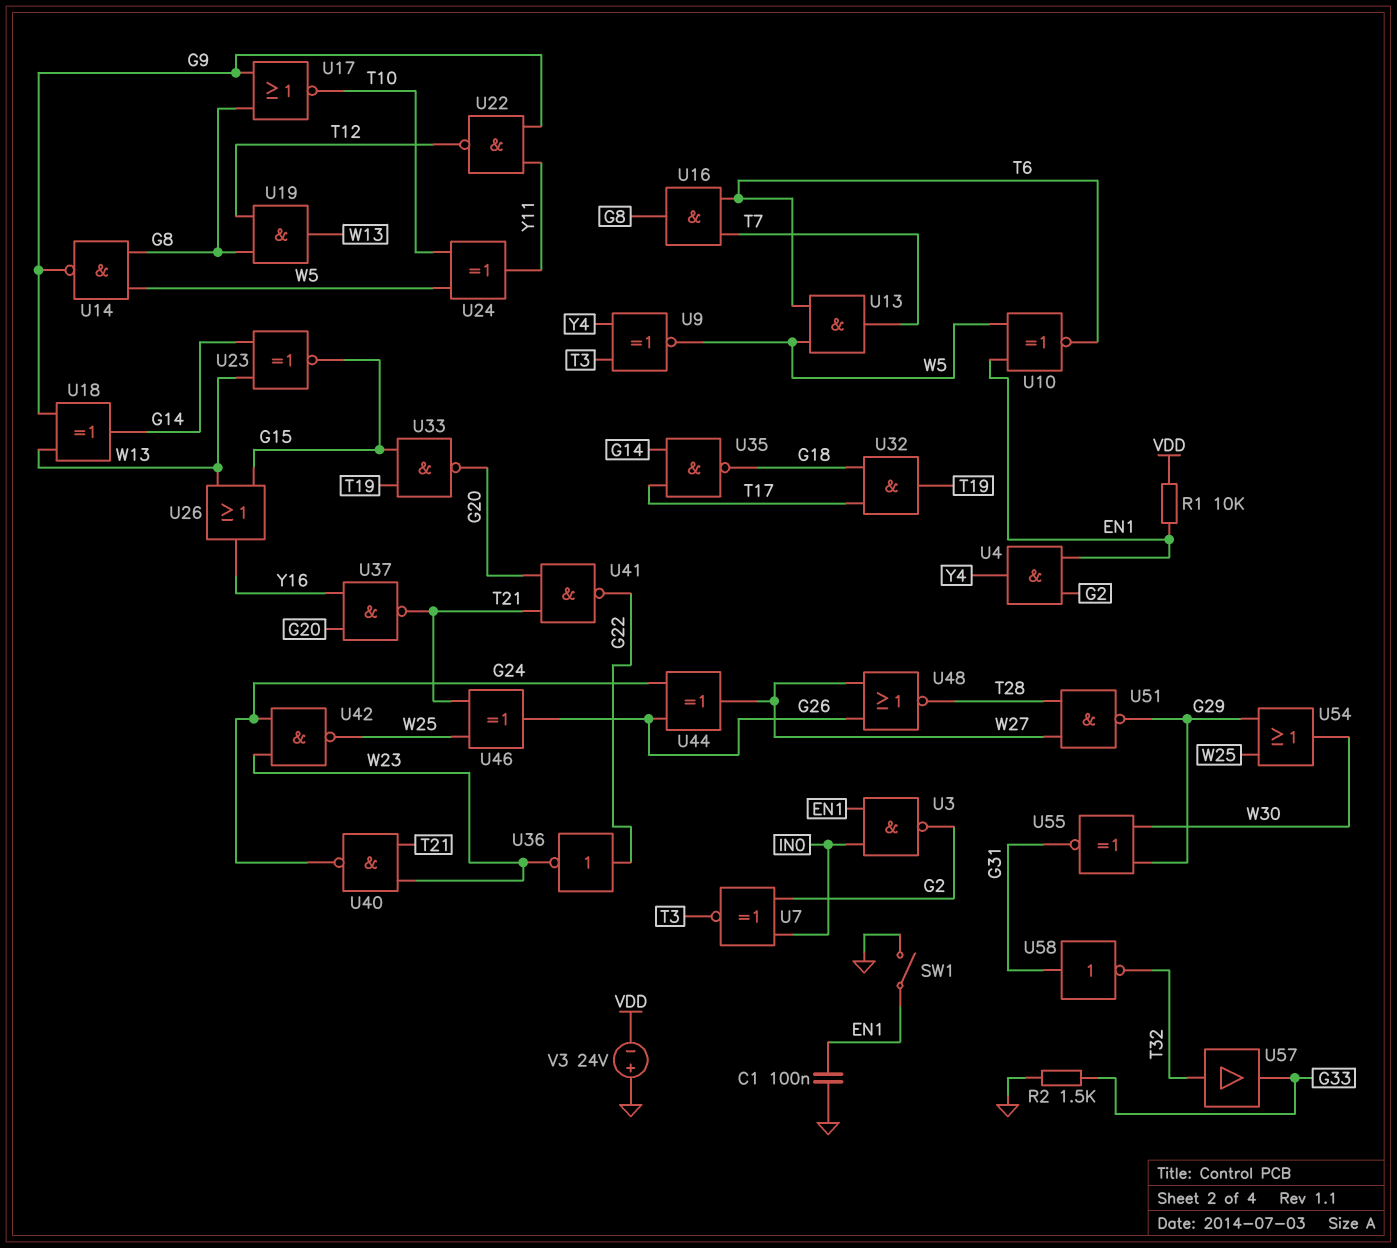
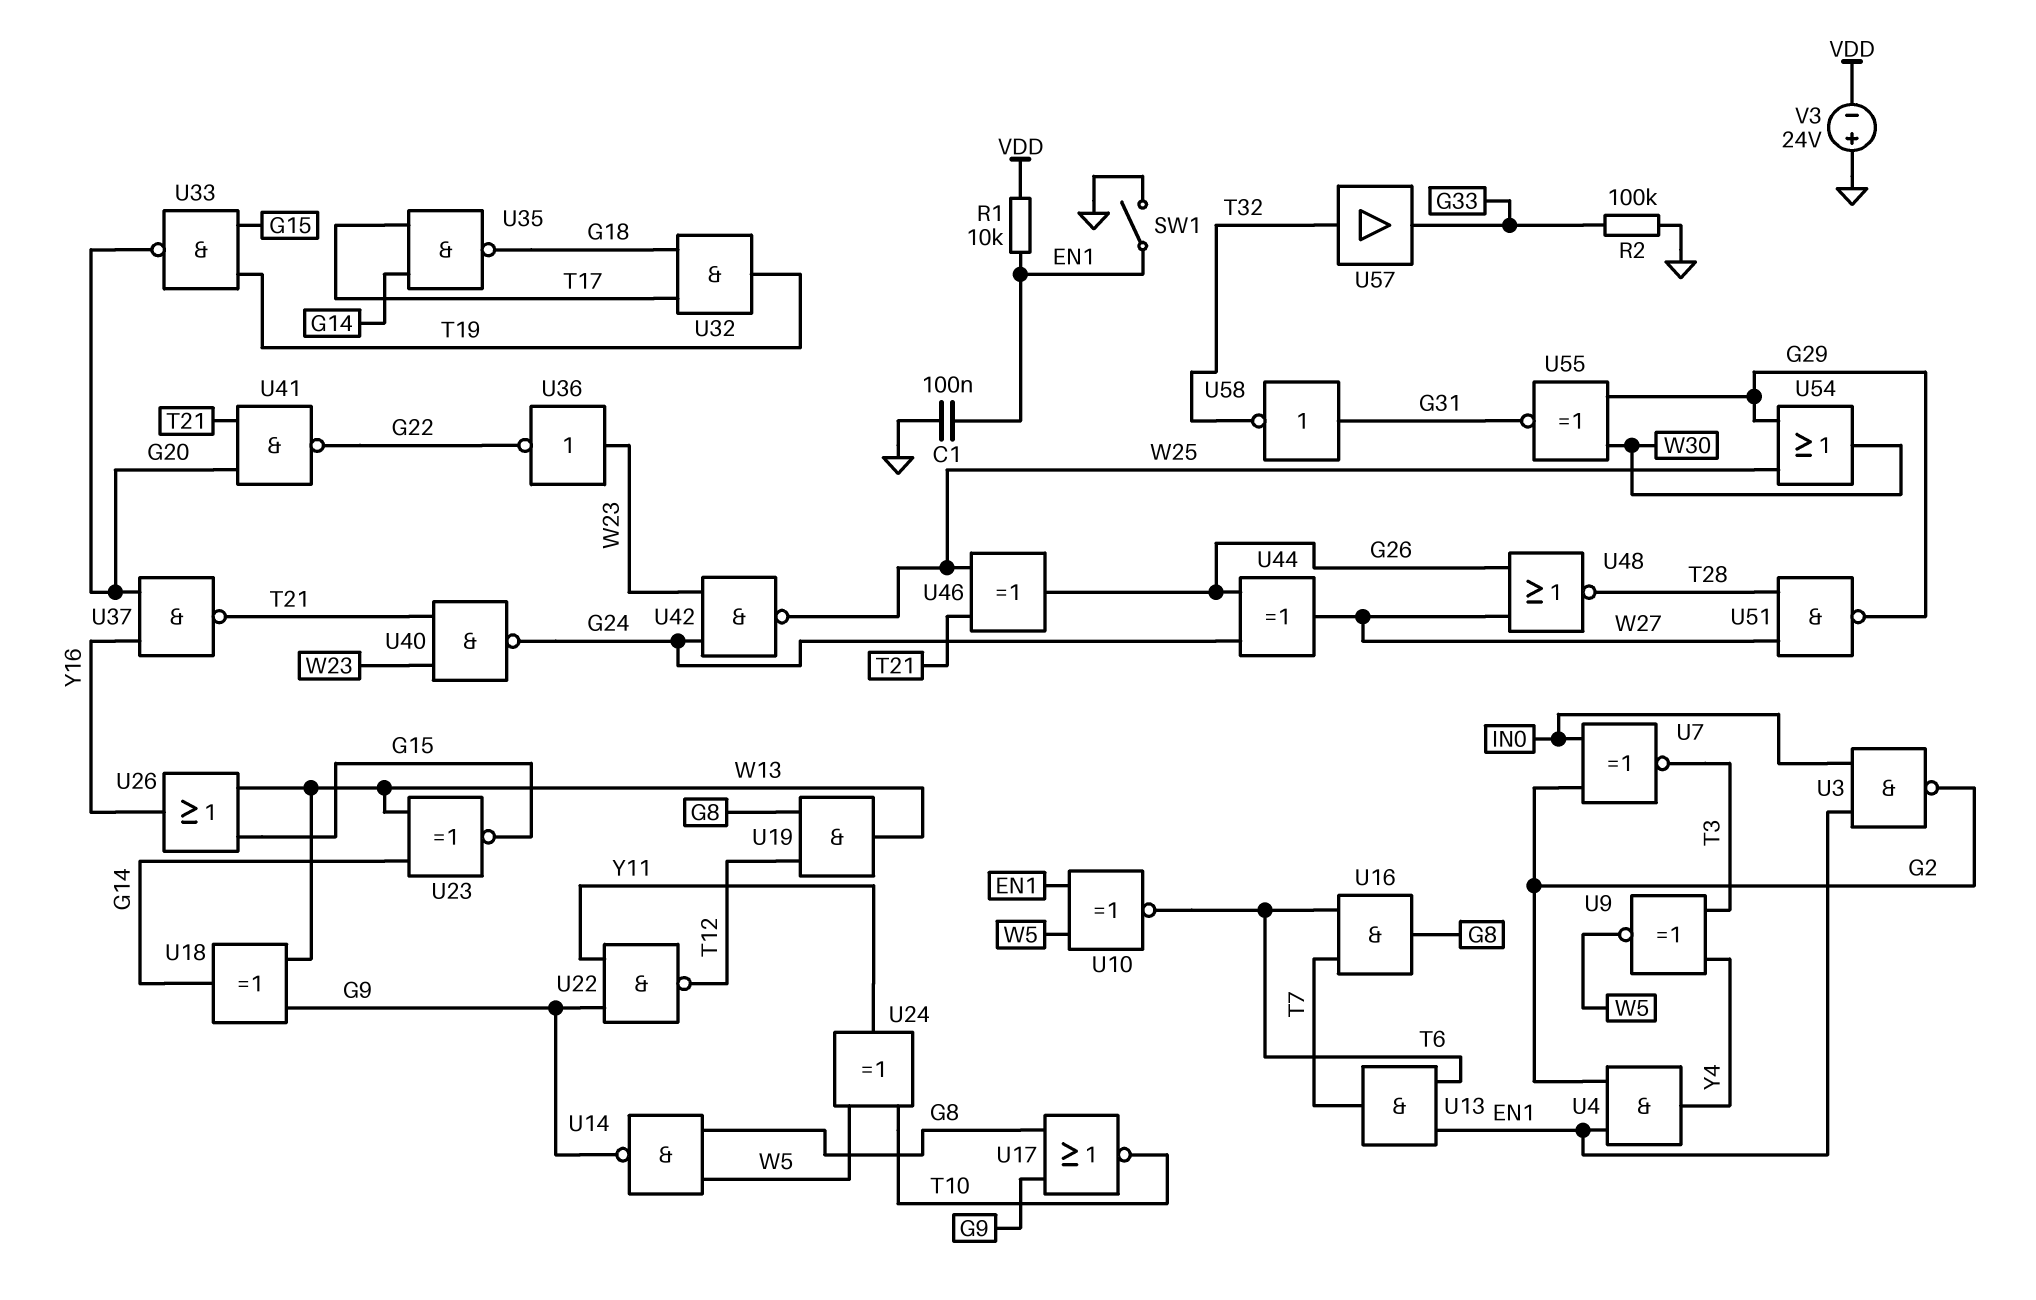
R2: 1.5k (G33, GND) -> 100k (G33, GND)
U13: AND (in T6, in W5, out T7) -> AND (in EN1, in T6, out T7)
U36: NOT (in G22, out W23) -> NOT (in W23, out G22)

